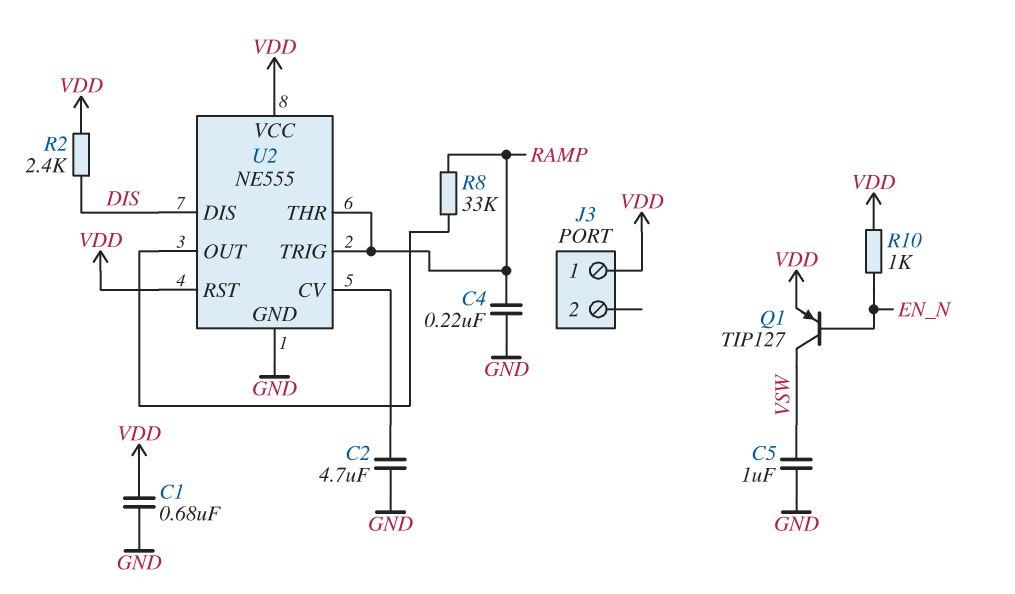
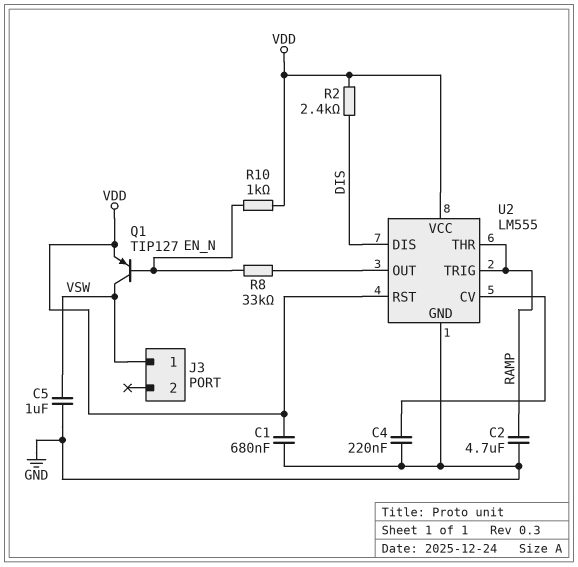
C2: 4.7uF (GND, U2/CV) -> 4.7uF (GND, RAMP)
C4: 220nF (GND, RAMP) -> 220nF (GND, U2/CV)
J3 pin 1: VDD -> VSW
R8: 33k (RAMP, U2/OUT) -> 33k (EN_N, U2/OUT)
U2: NE555 -> LM555

